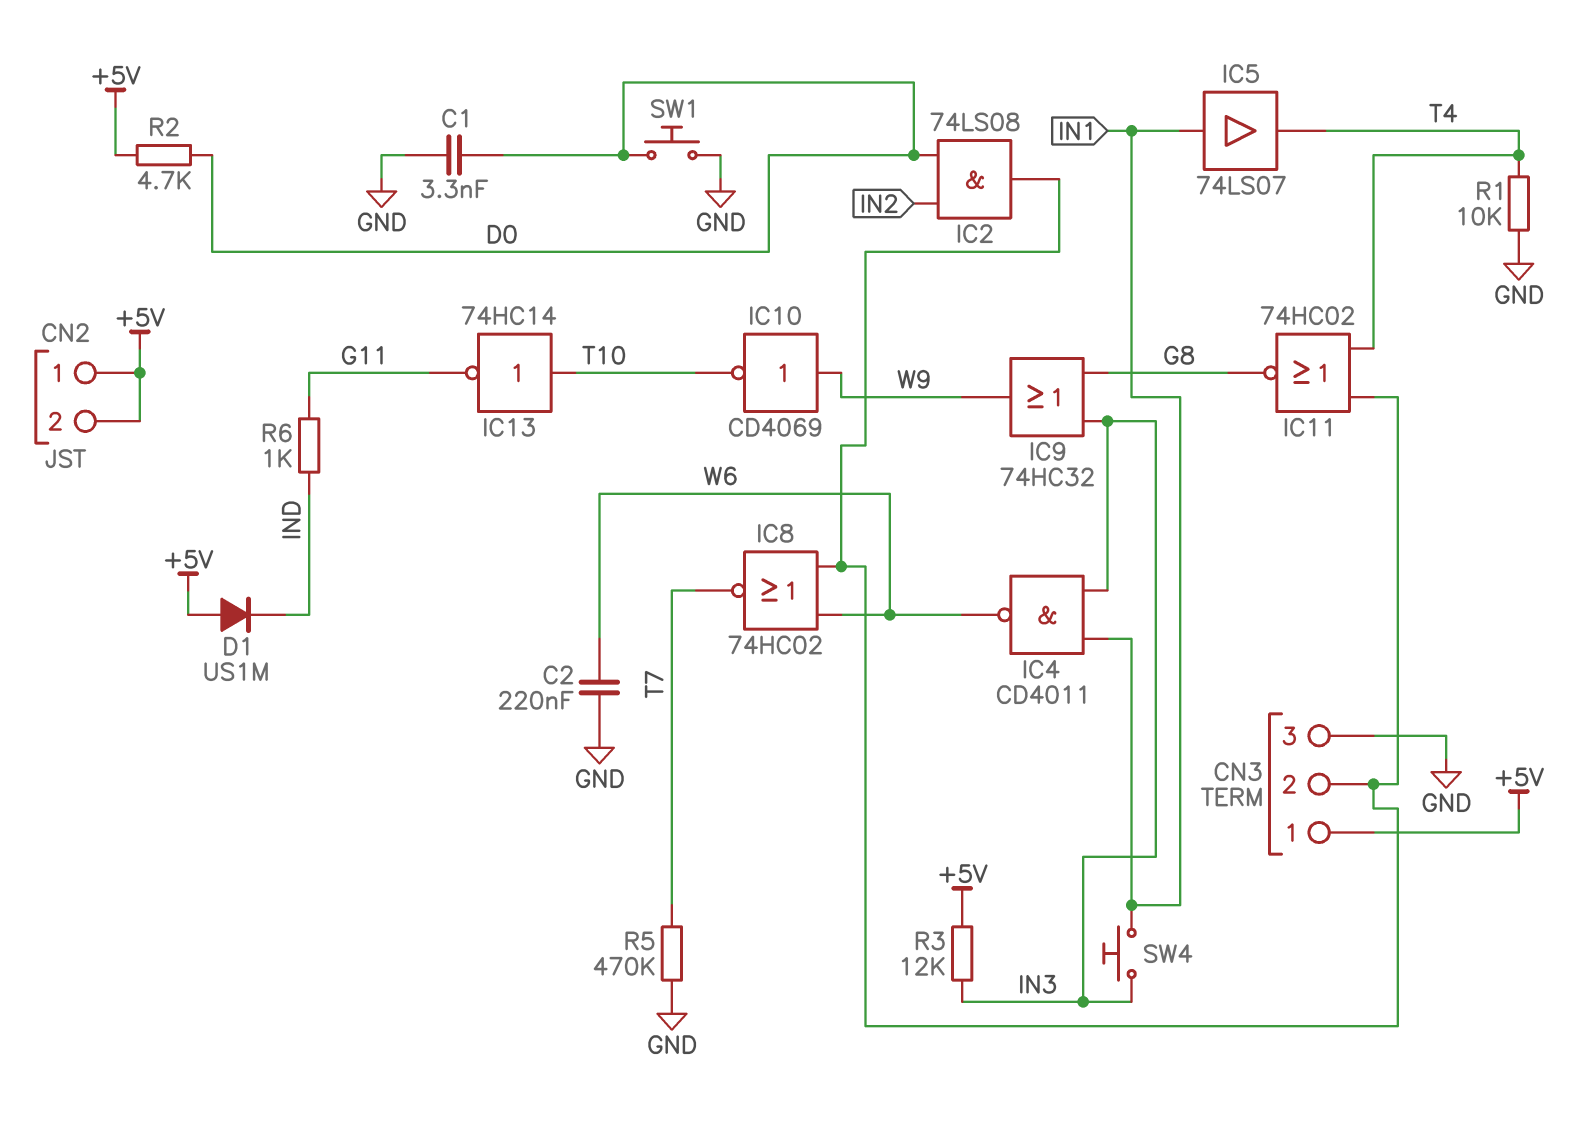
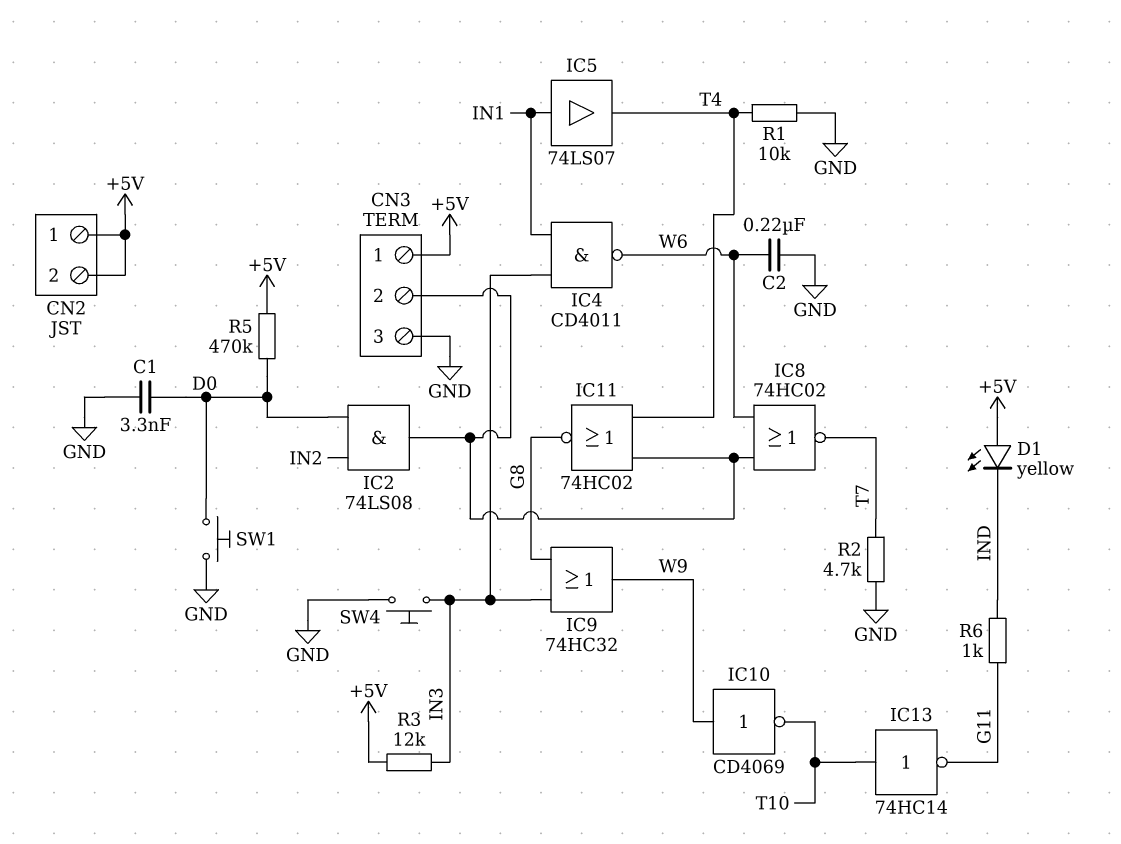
D1: diode US1M (A +5V, K IND) -> LED yellow (A +5V, K IND)
R2: 4.7k (+5V, D0) -> 4.7k (GND, T7)
R5: 470k (GND, T7) -> 470k (+5V, D0)
SW4: button (IN1, IN3) -> button (GND, IN3)

